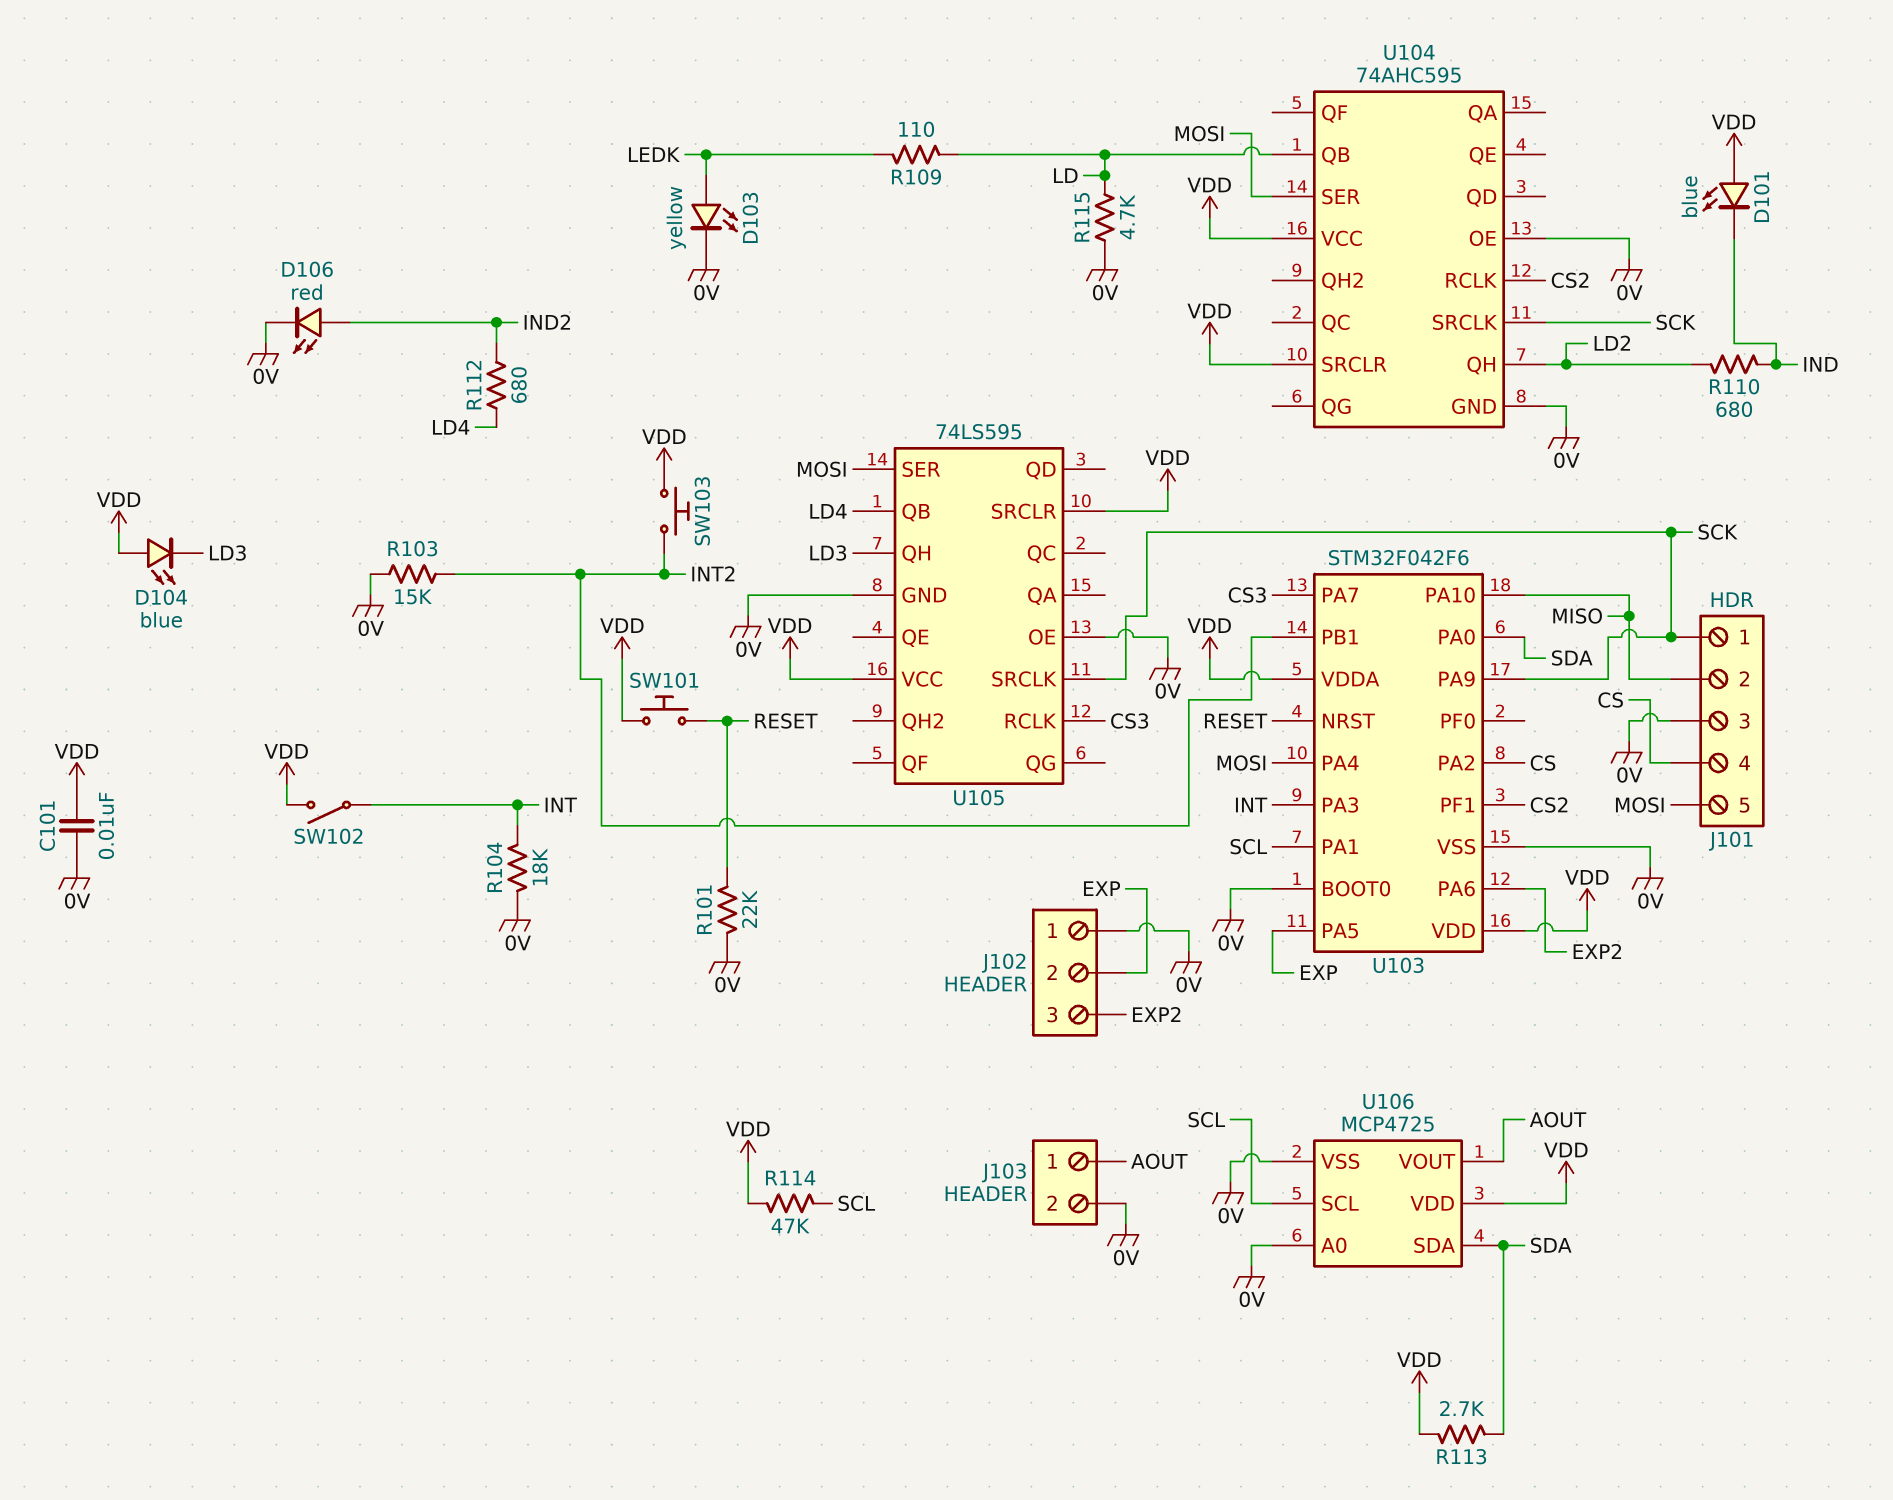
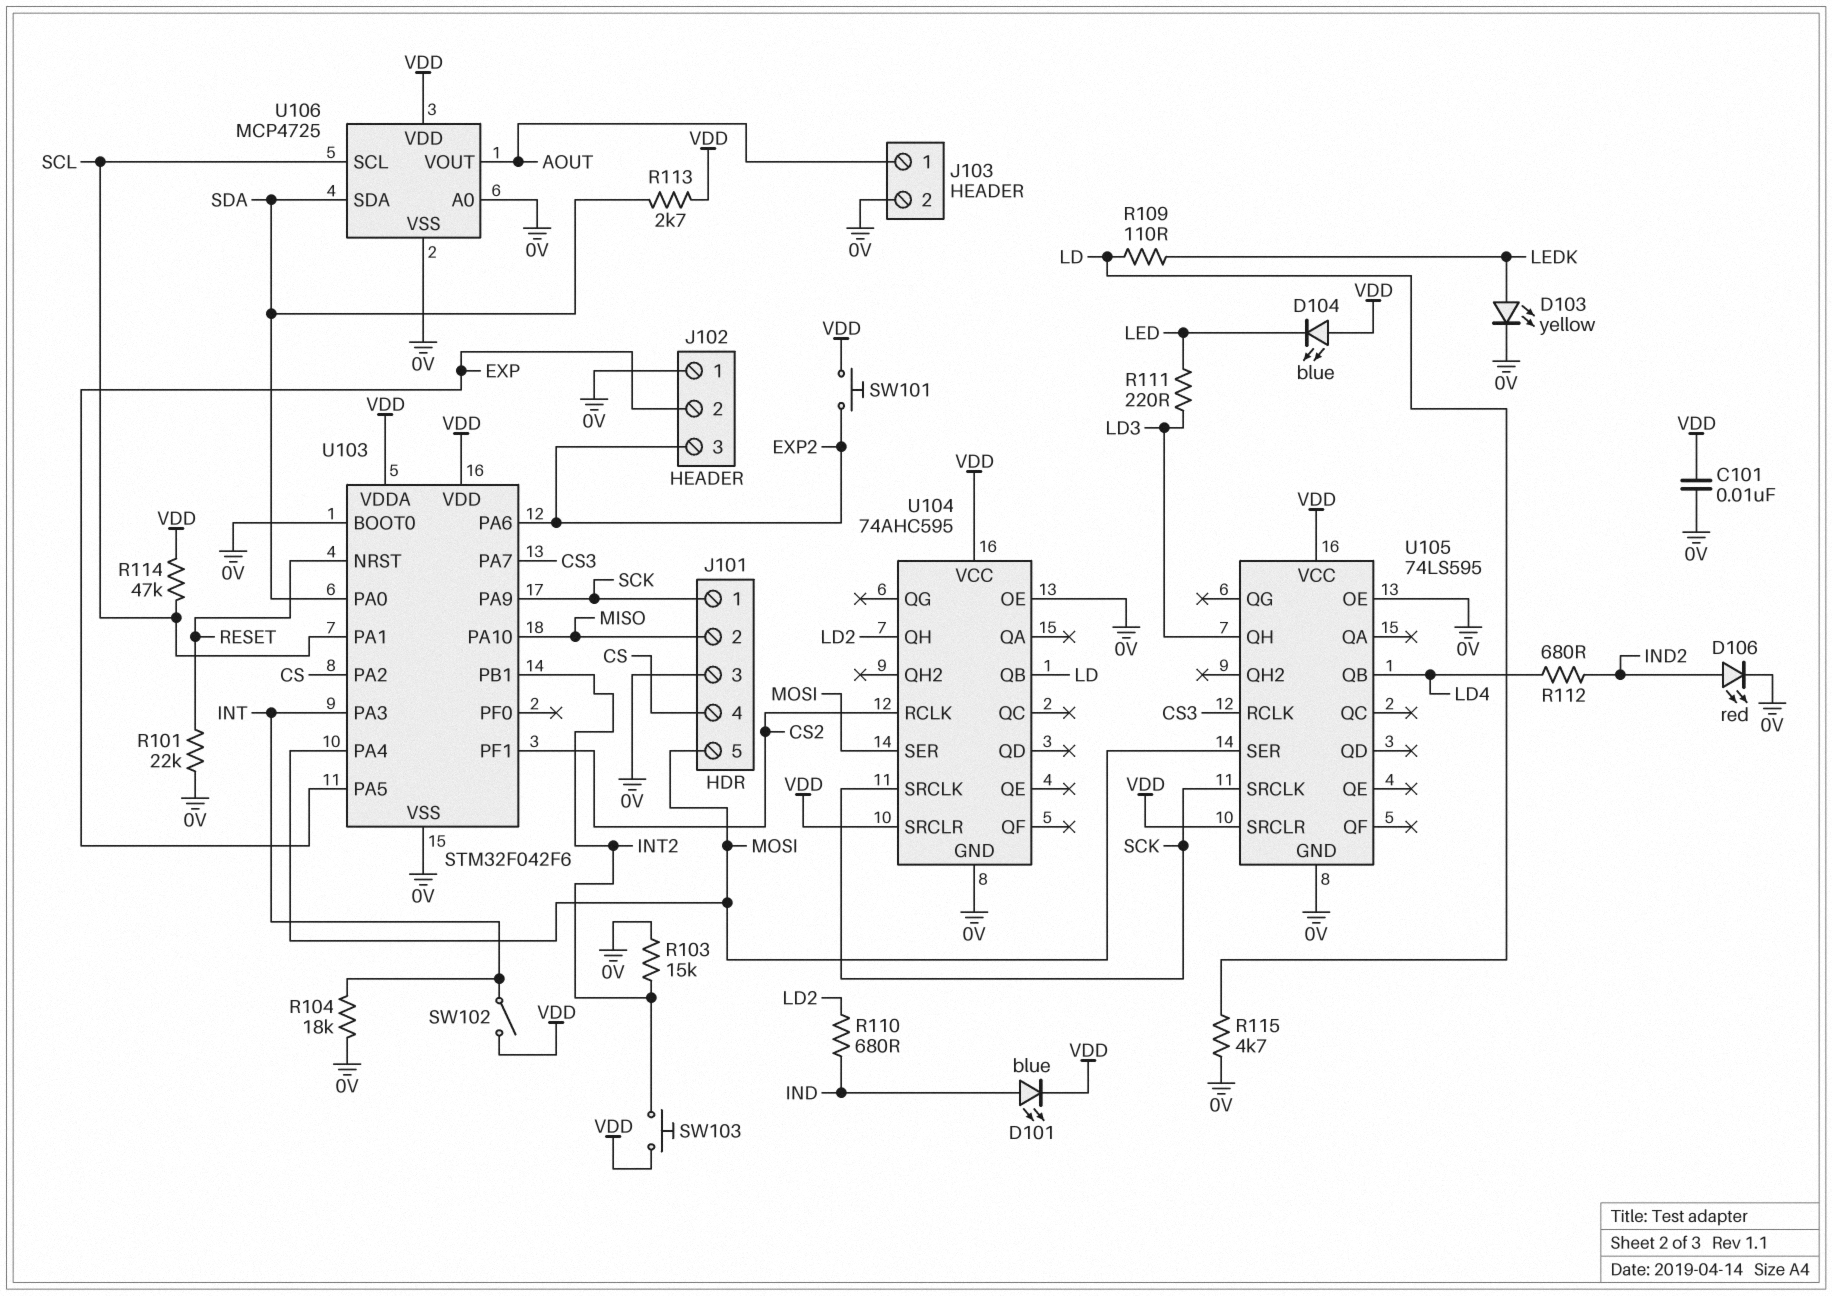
D101: LED blue (A VDD, K IND) -> LED blue (A IND, K VDD)
D104: LED blue (A VDD, K LD3) -> LED blue (A VDD, K LED)
R111: none -> 220 (LD3, LED)
SW101: button (RESET, VDD) -> button (EXP2, VDD)

